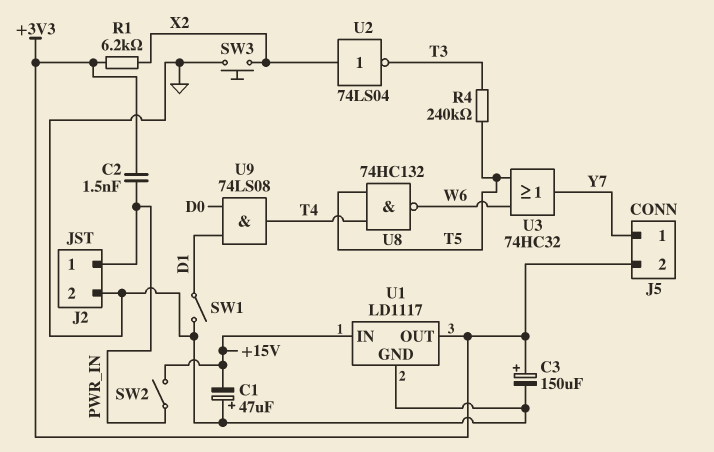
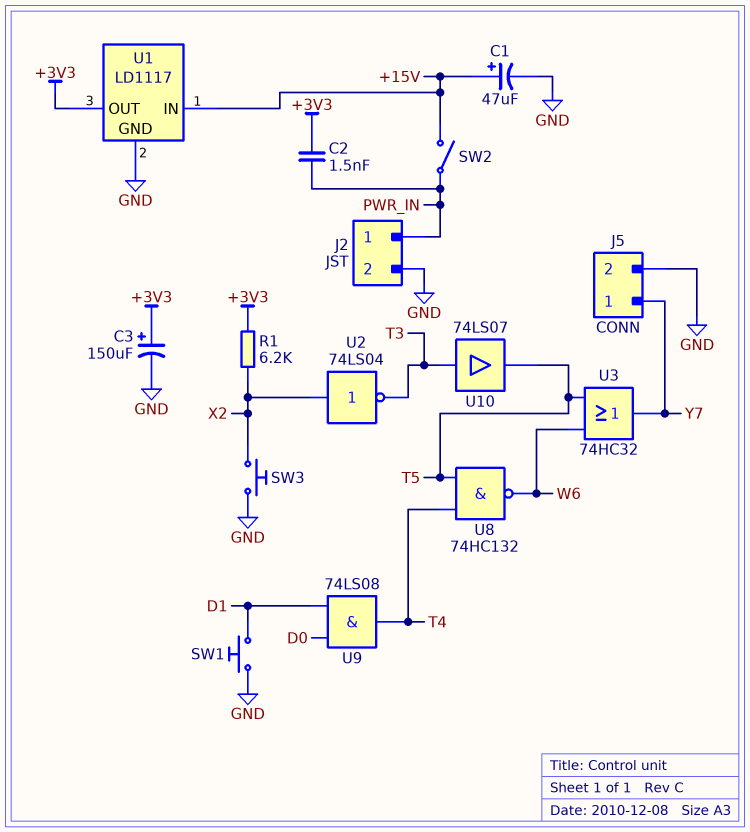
C1: 47uF (plus GND, minus +15V) -> 47uF (plus +15V, minus GND)
J5 pin 2: +3V3 -> GND
R4: 240k (T3, T5) -> none
SW1: switch (D1, GND) -> button (D1, GND)
U10: none -> buffer 74LS07 (in T3, out T5)

